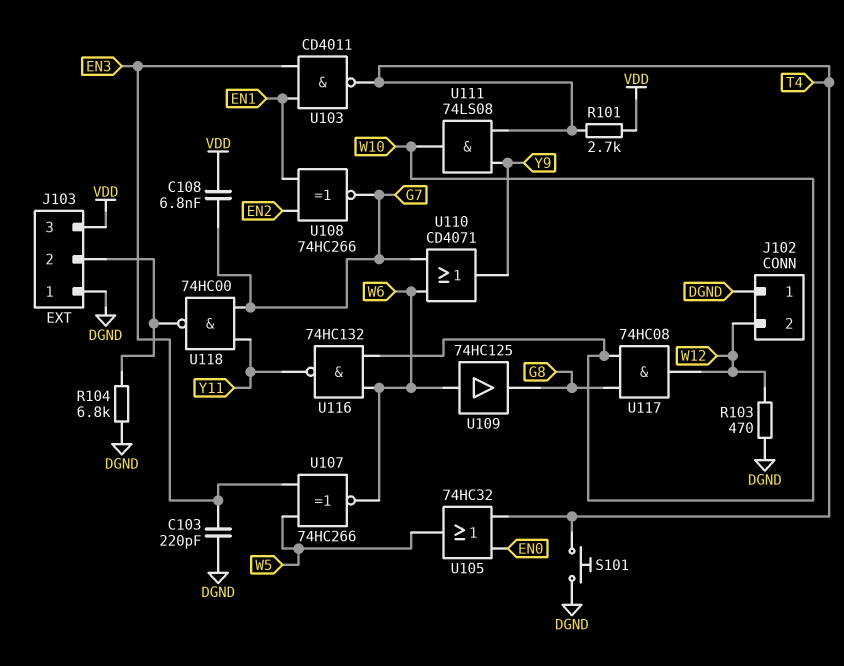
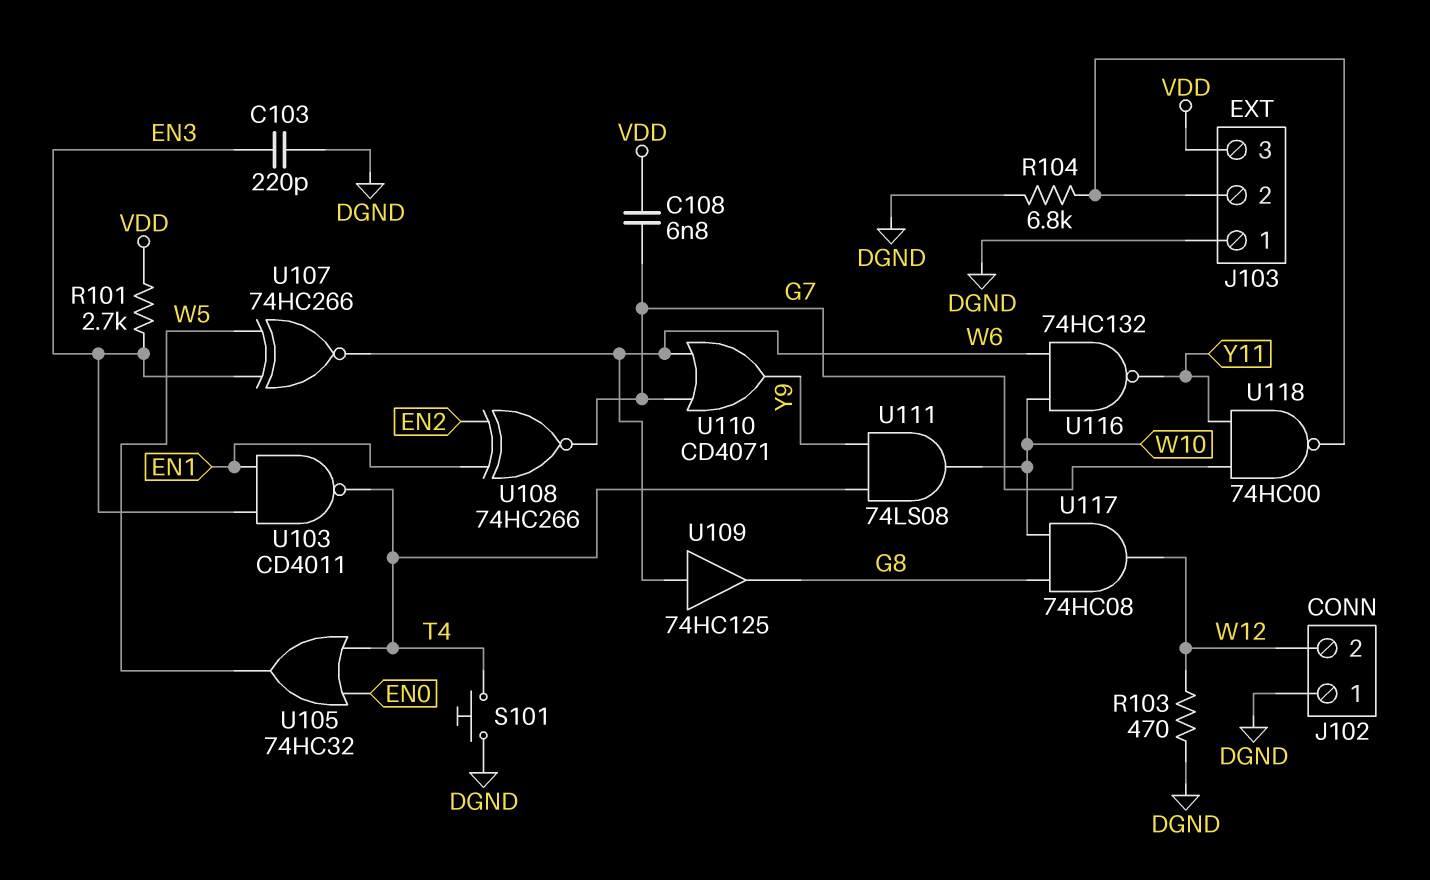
R101: 2.7k (T4, VDD) -> 2.7k (EN3, VDD)

